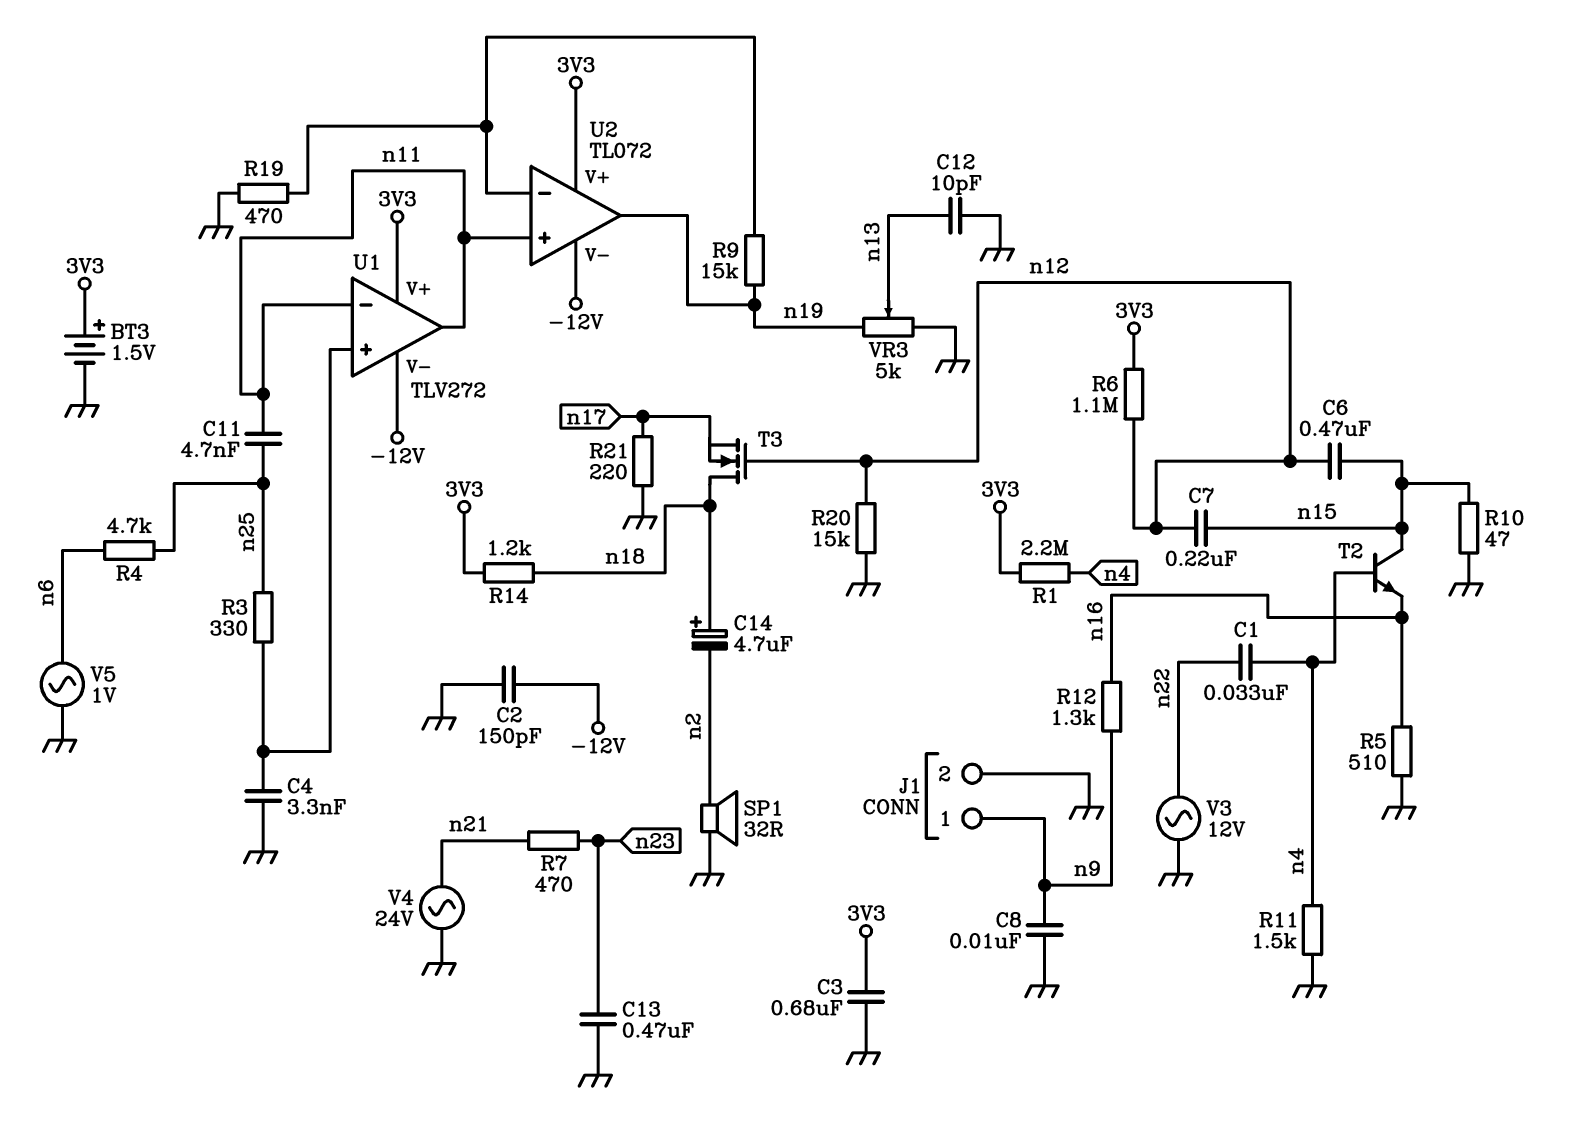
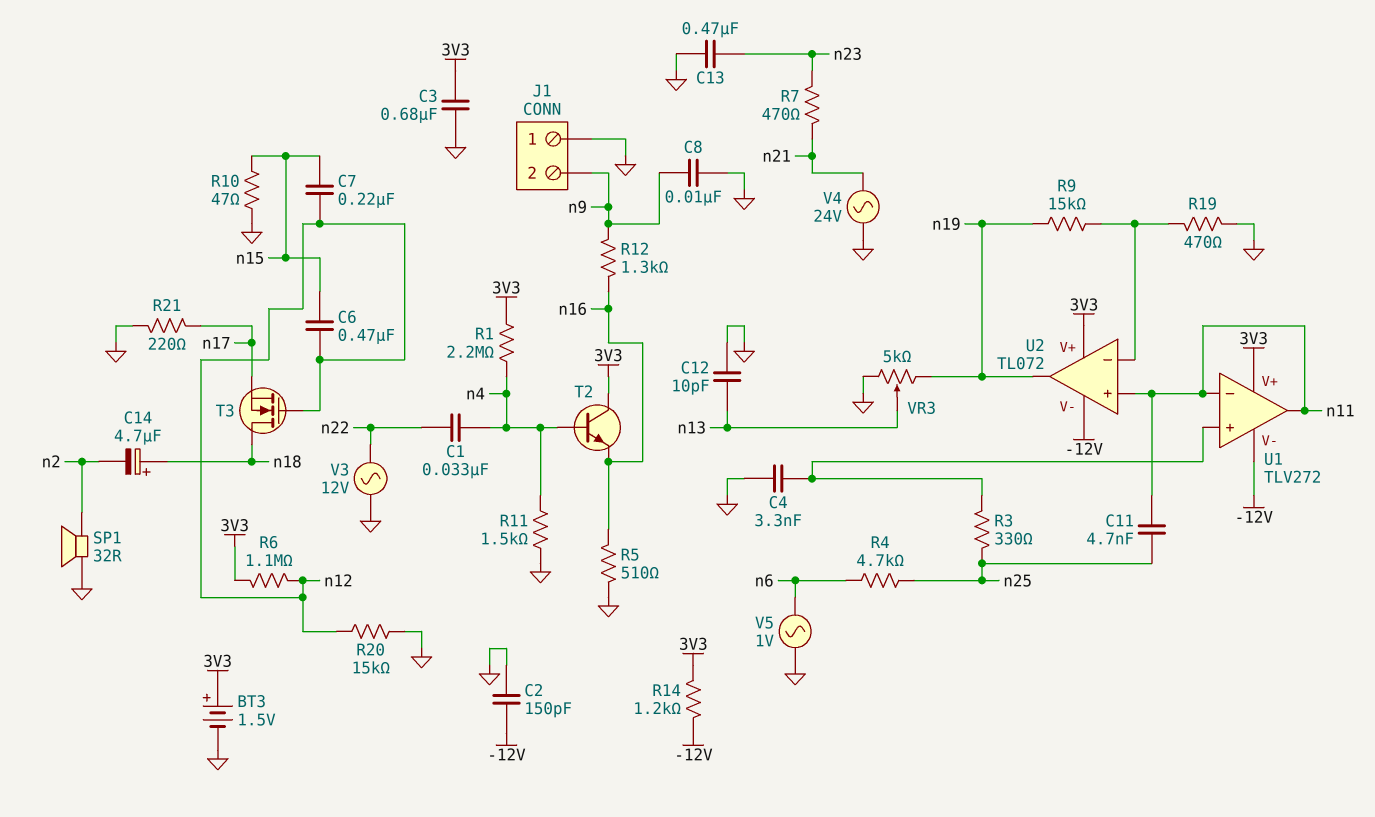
J1 pin 1: n9 -> GND
J1 pin 2: GND -> n9
R14: 1.2k (3V3, n18) -> 1.2k (-12V, 3V3)
T2: NPN (B n4, C n15, E n16) -> NPN (B n4, C 3V3, E n16)

